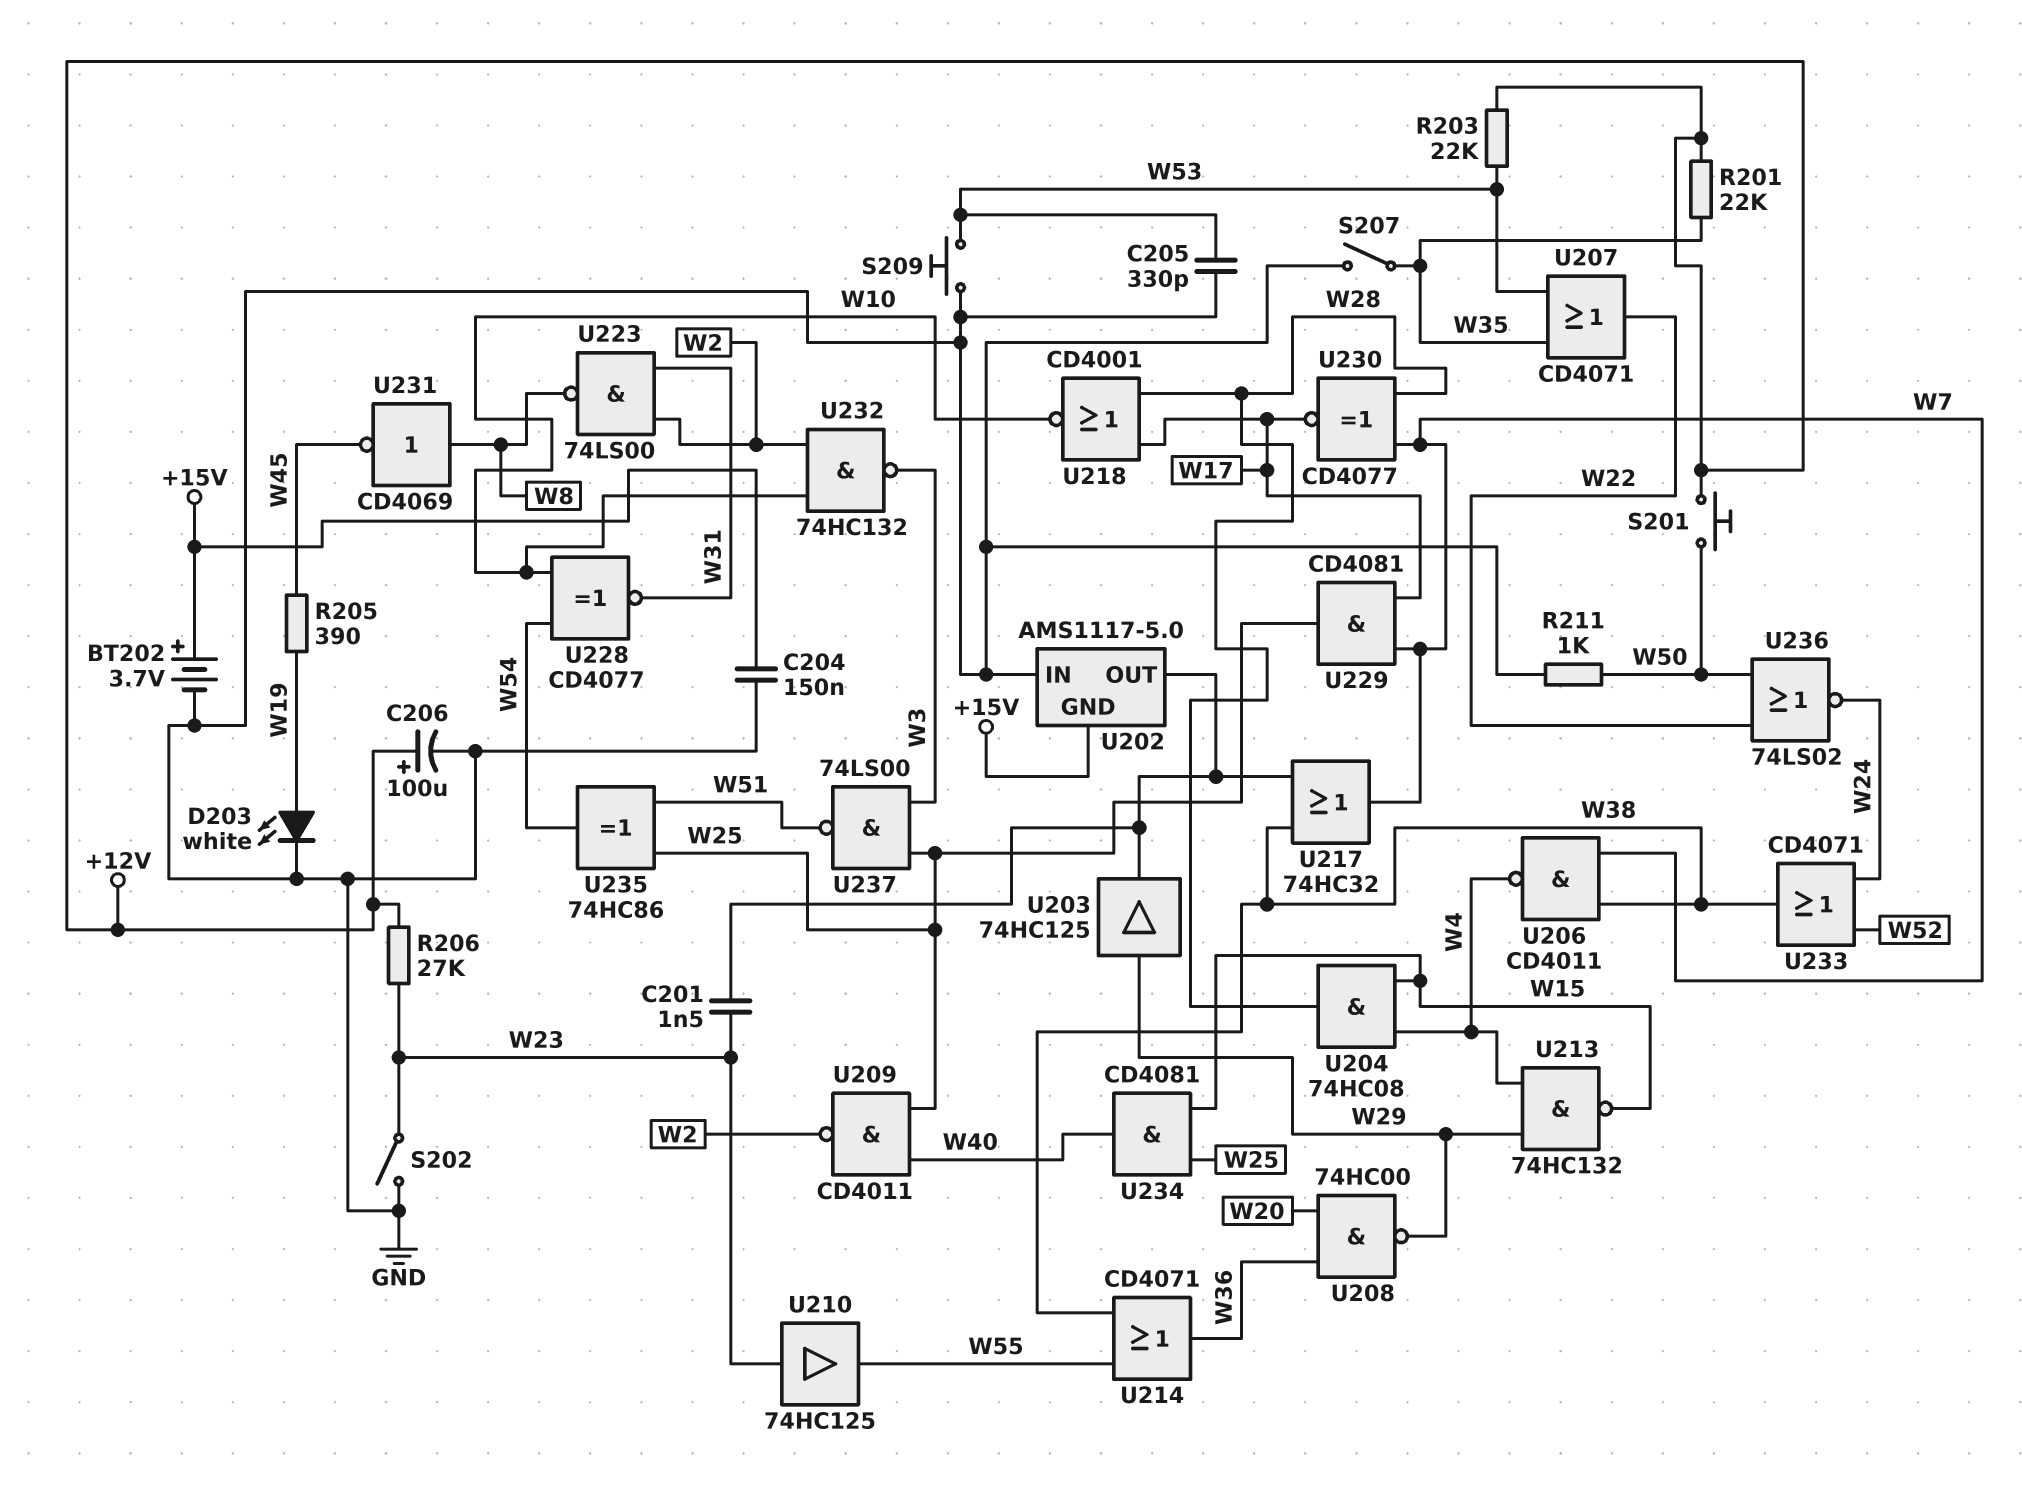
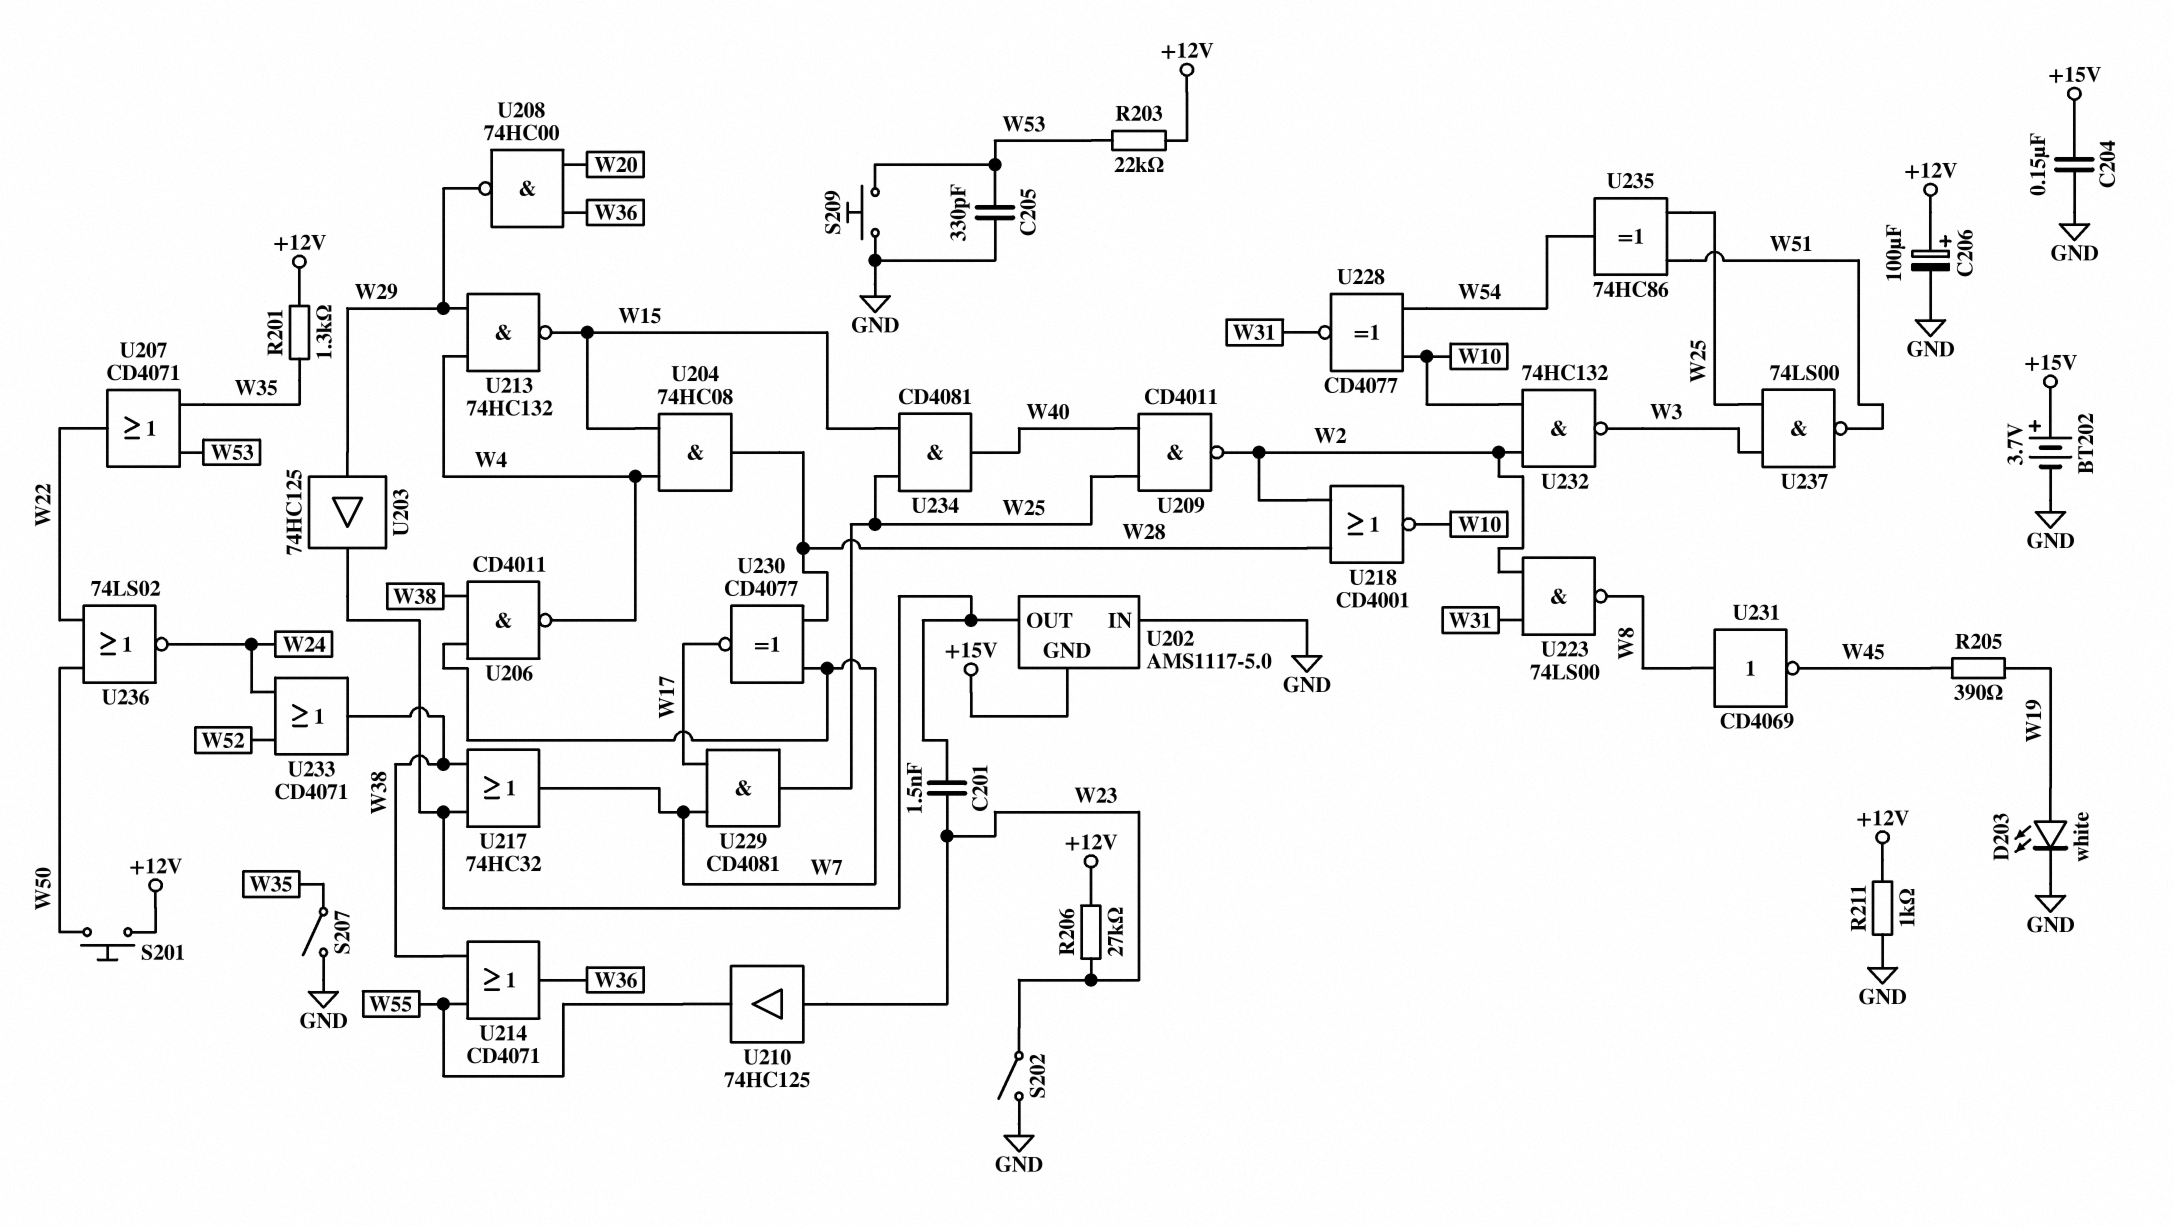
R201: 22k (+12V, W35) -> 1.3k (+12V, W35)
R211: 1k (GND, W50) -> 1k (+12V, GND)
U218: NOR CD4001 (in W17, in W28, out W10) -> NOR CD4001 (in W2, in W28, out W10)

